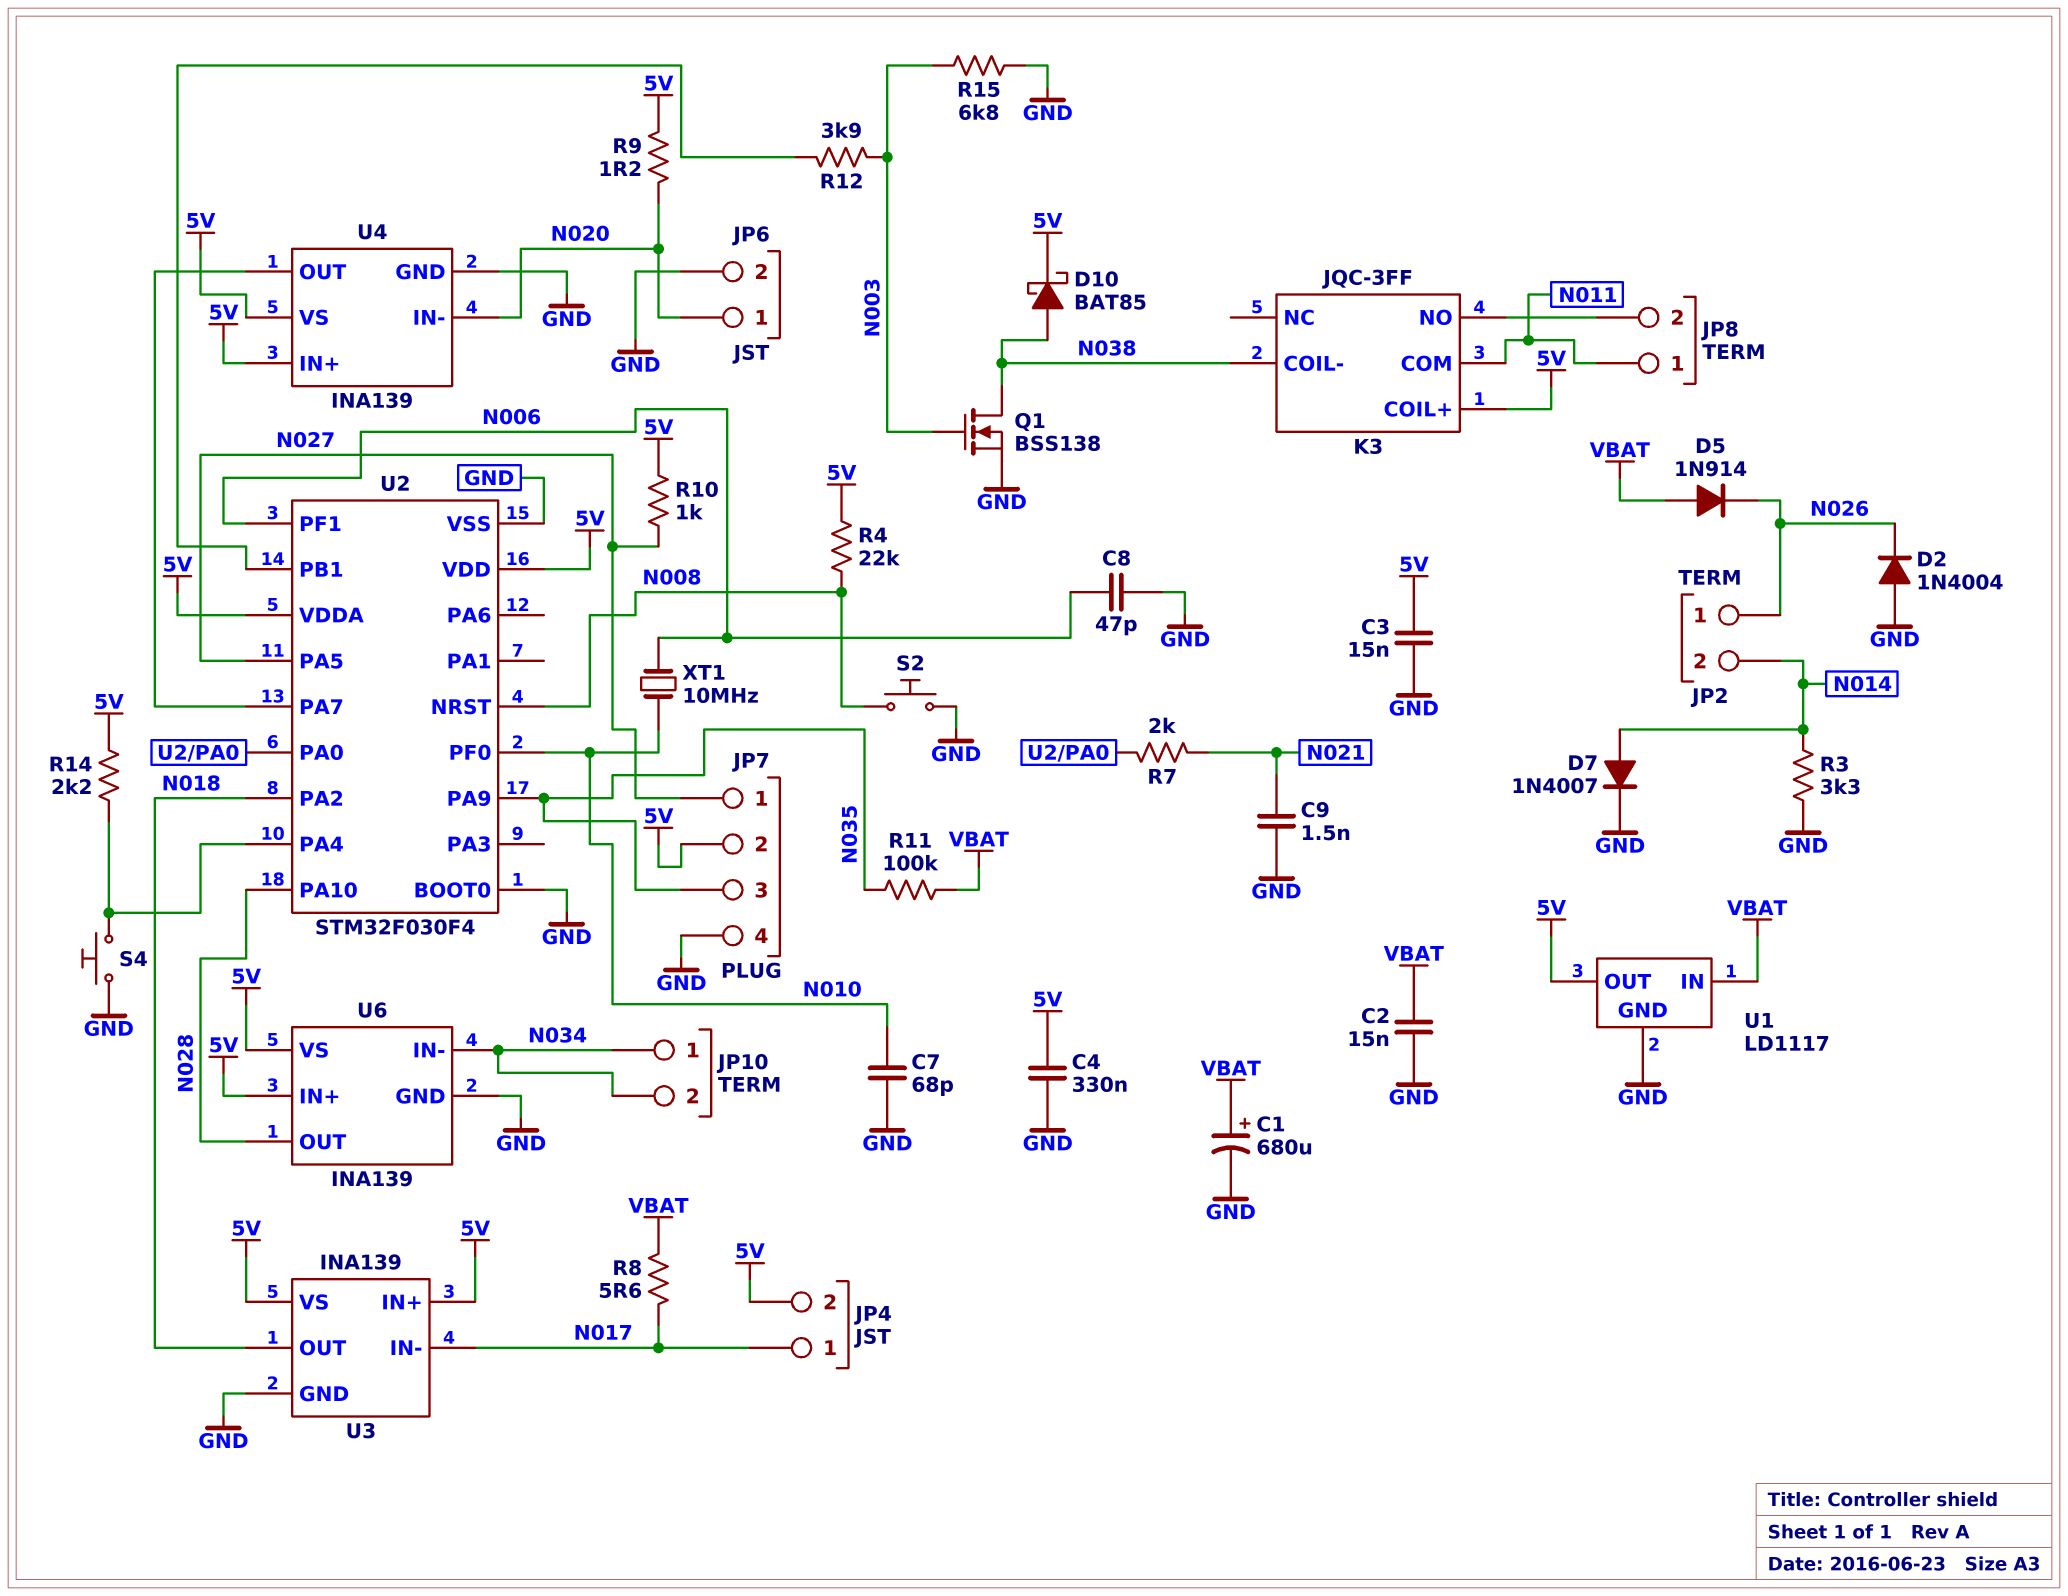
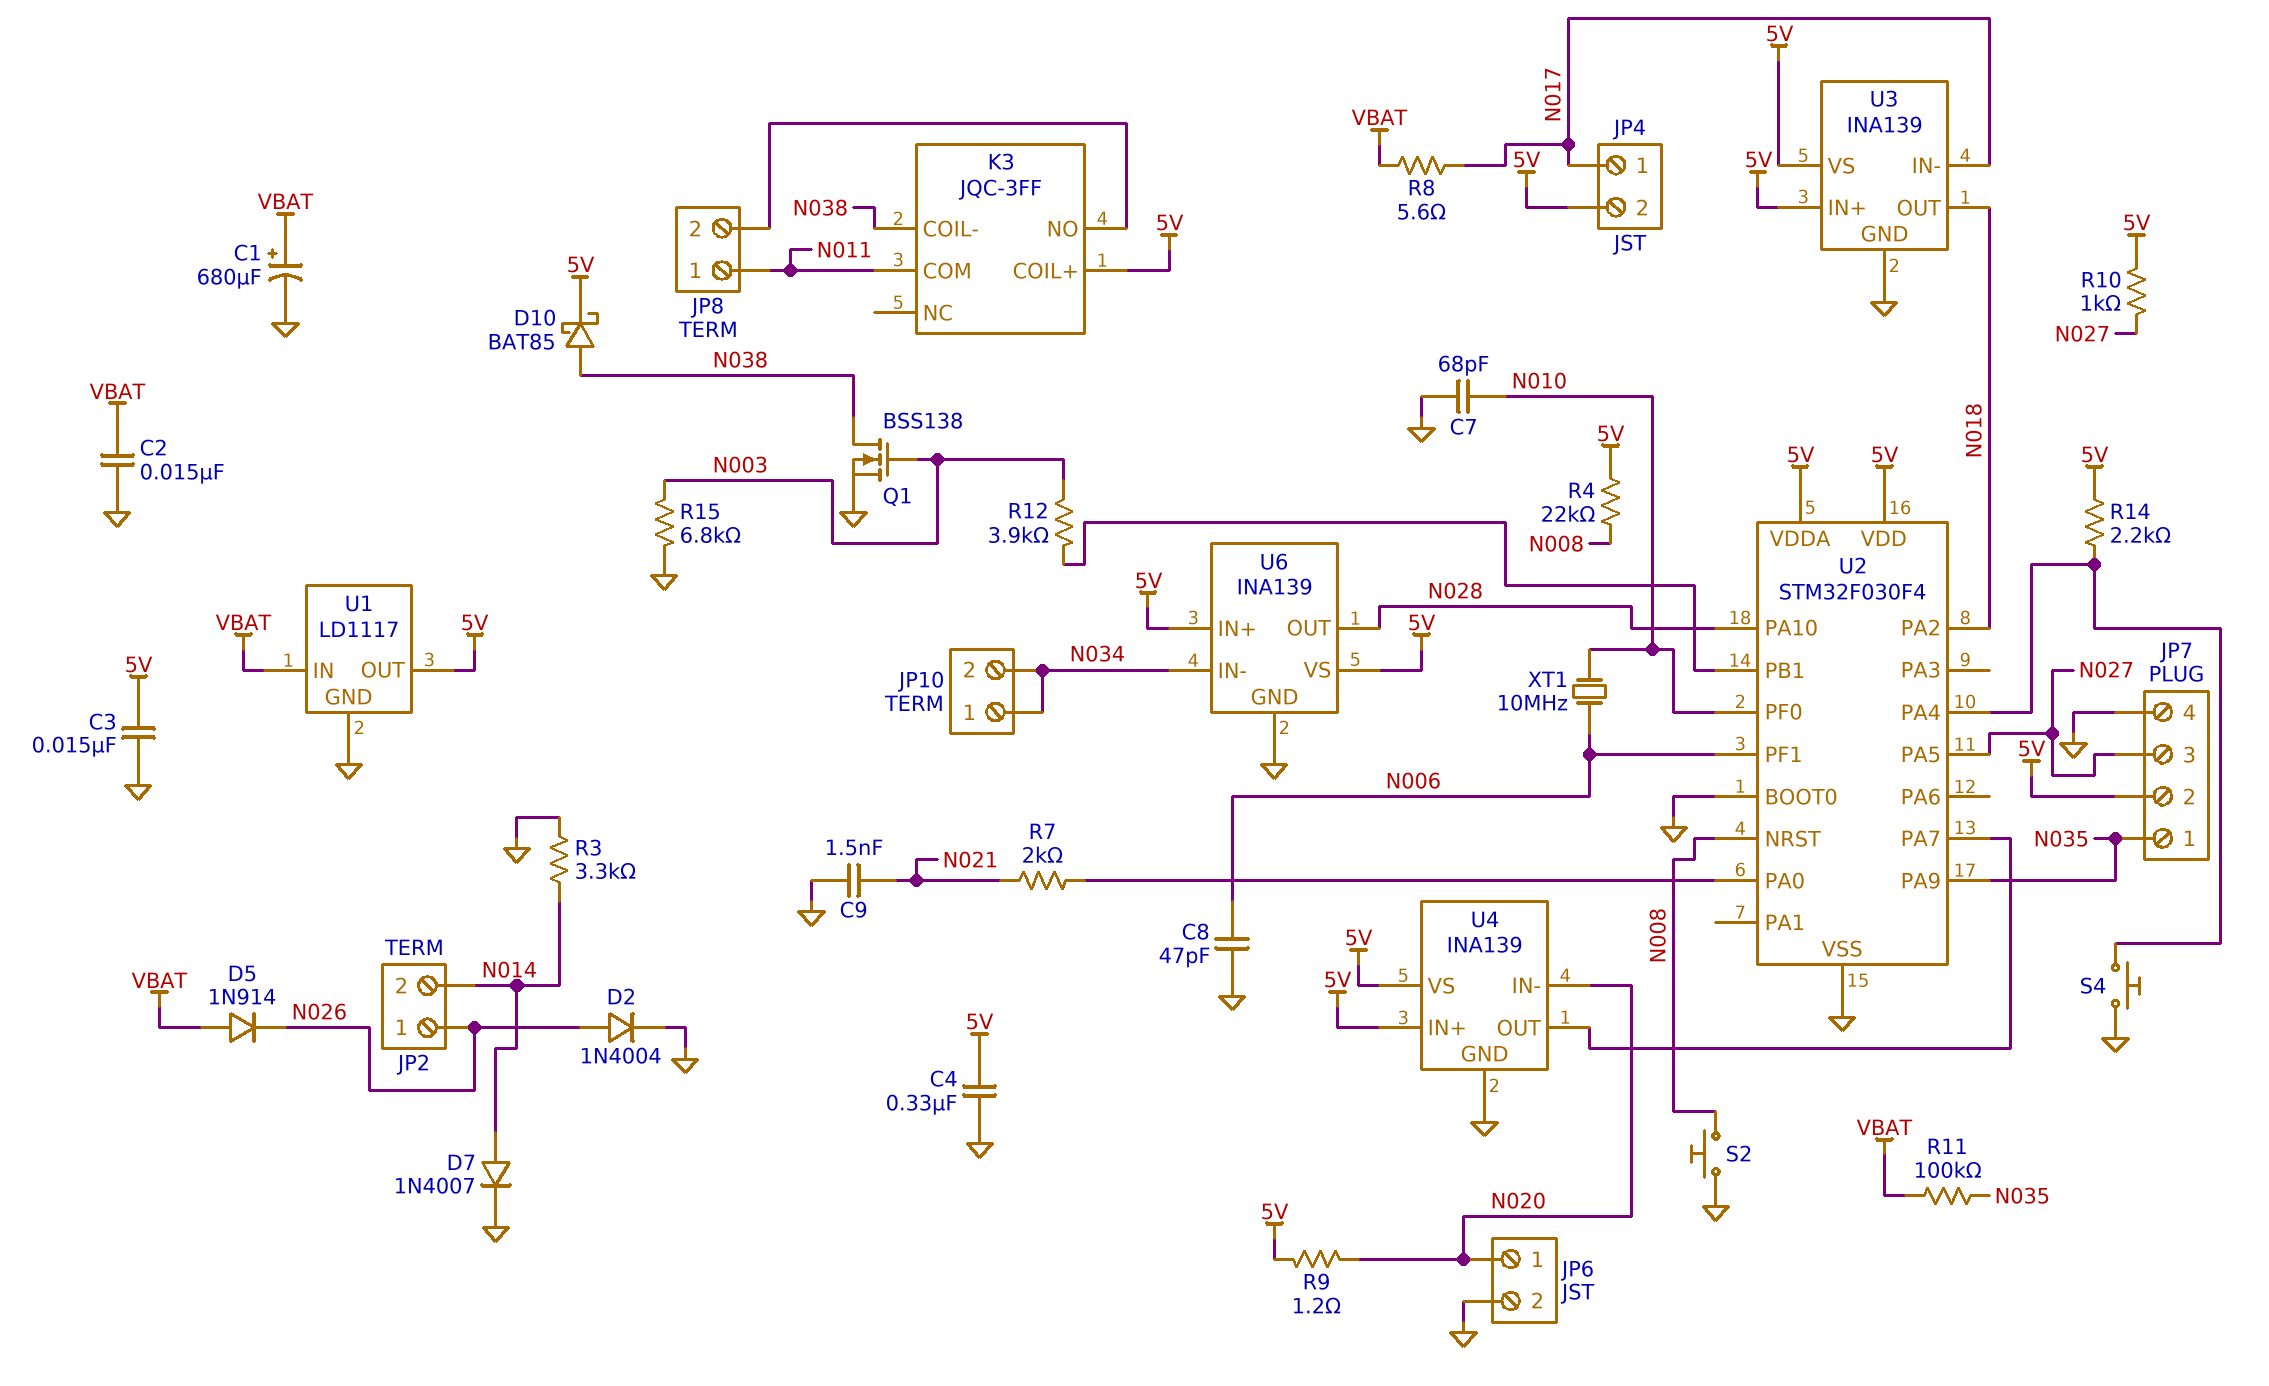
D2: diode 1N4004 (A GND, K N026) -> diode 1N4004 (A N026, K GND)
JP7 pin 1: N027 -> N035
JP7 pin 3: N035 -> N027

